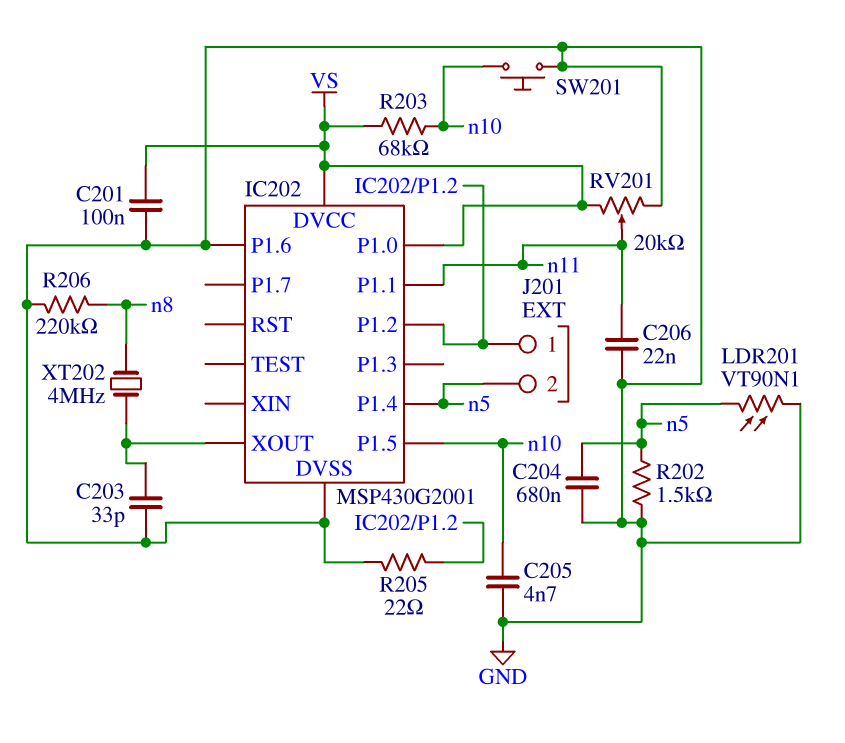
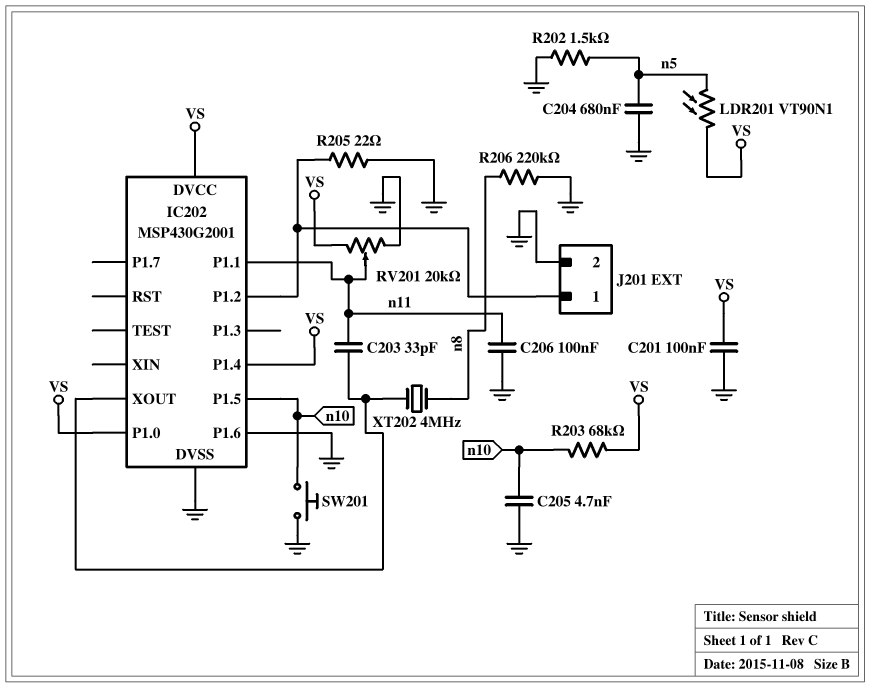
C203: 33pF (GND, IC202/XOUT) -> 33pF (IC202/XOUT, n11)
C206: 22nF (GND, n11) -> 100nF (GND, n11)
IC202 pin P1.4: n5 -> VS
J201 pin 2: n5 -> GND
LDR201: VT90N1 (GND, n5) -> VT90N1 (VS, n5)

